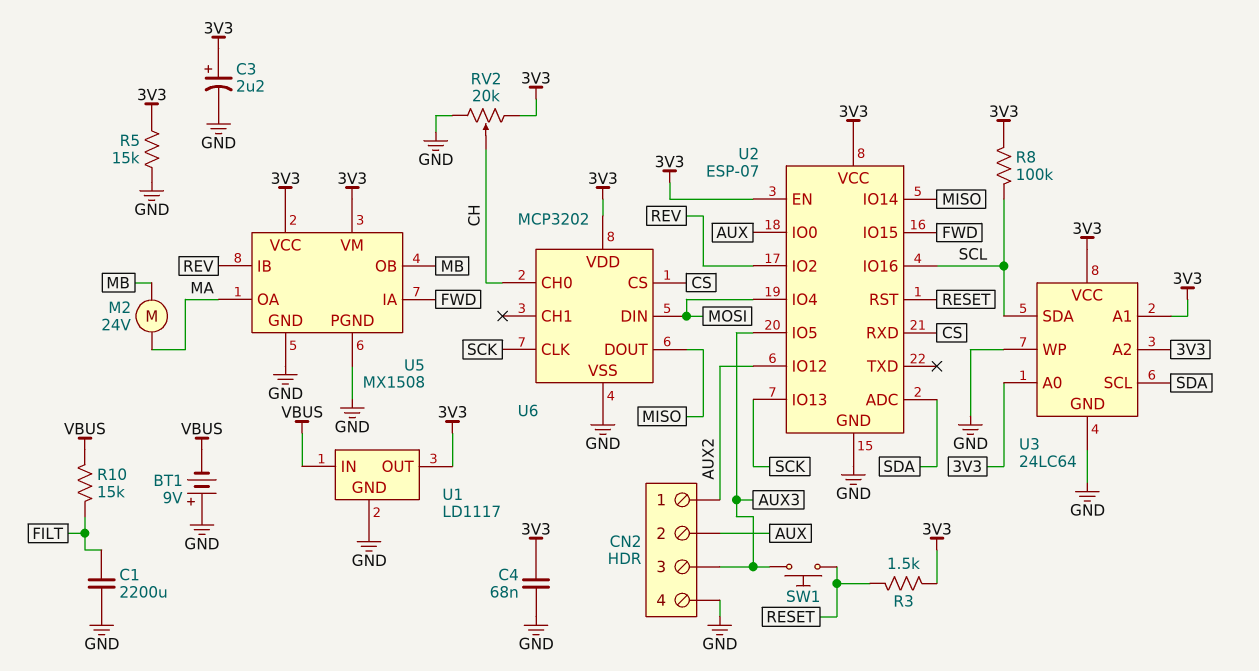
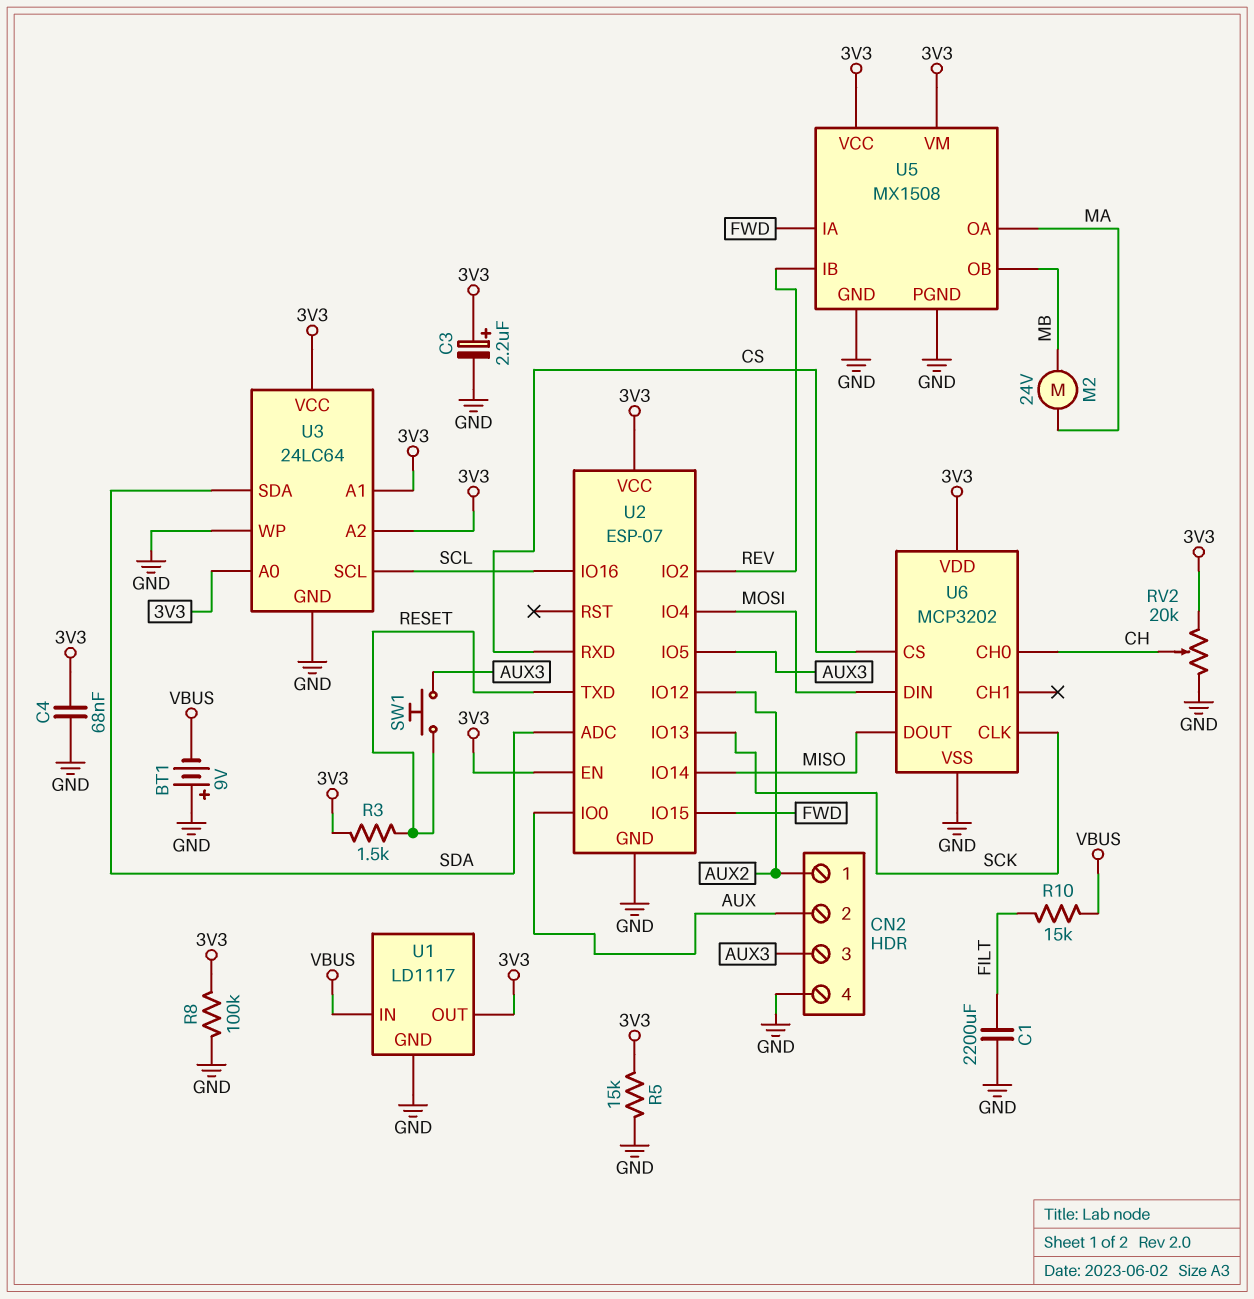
R8: 100k (3V3, SCL) -> 100k (3V3, GND)
U2 pin RST: RESET -> none
U2 pin TXD: none -> RESET
U3 pin SCL: SDA -> SCL
U3 pin SDA: SCL -> SDA

